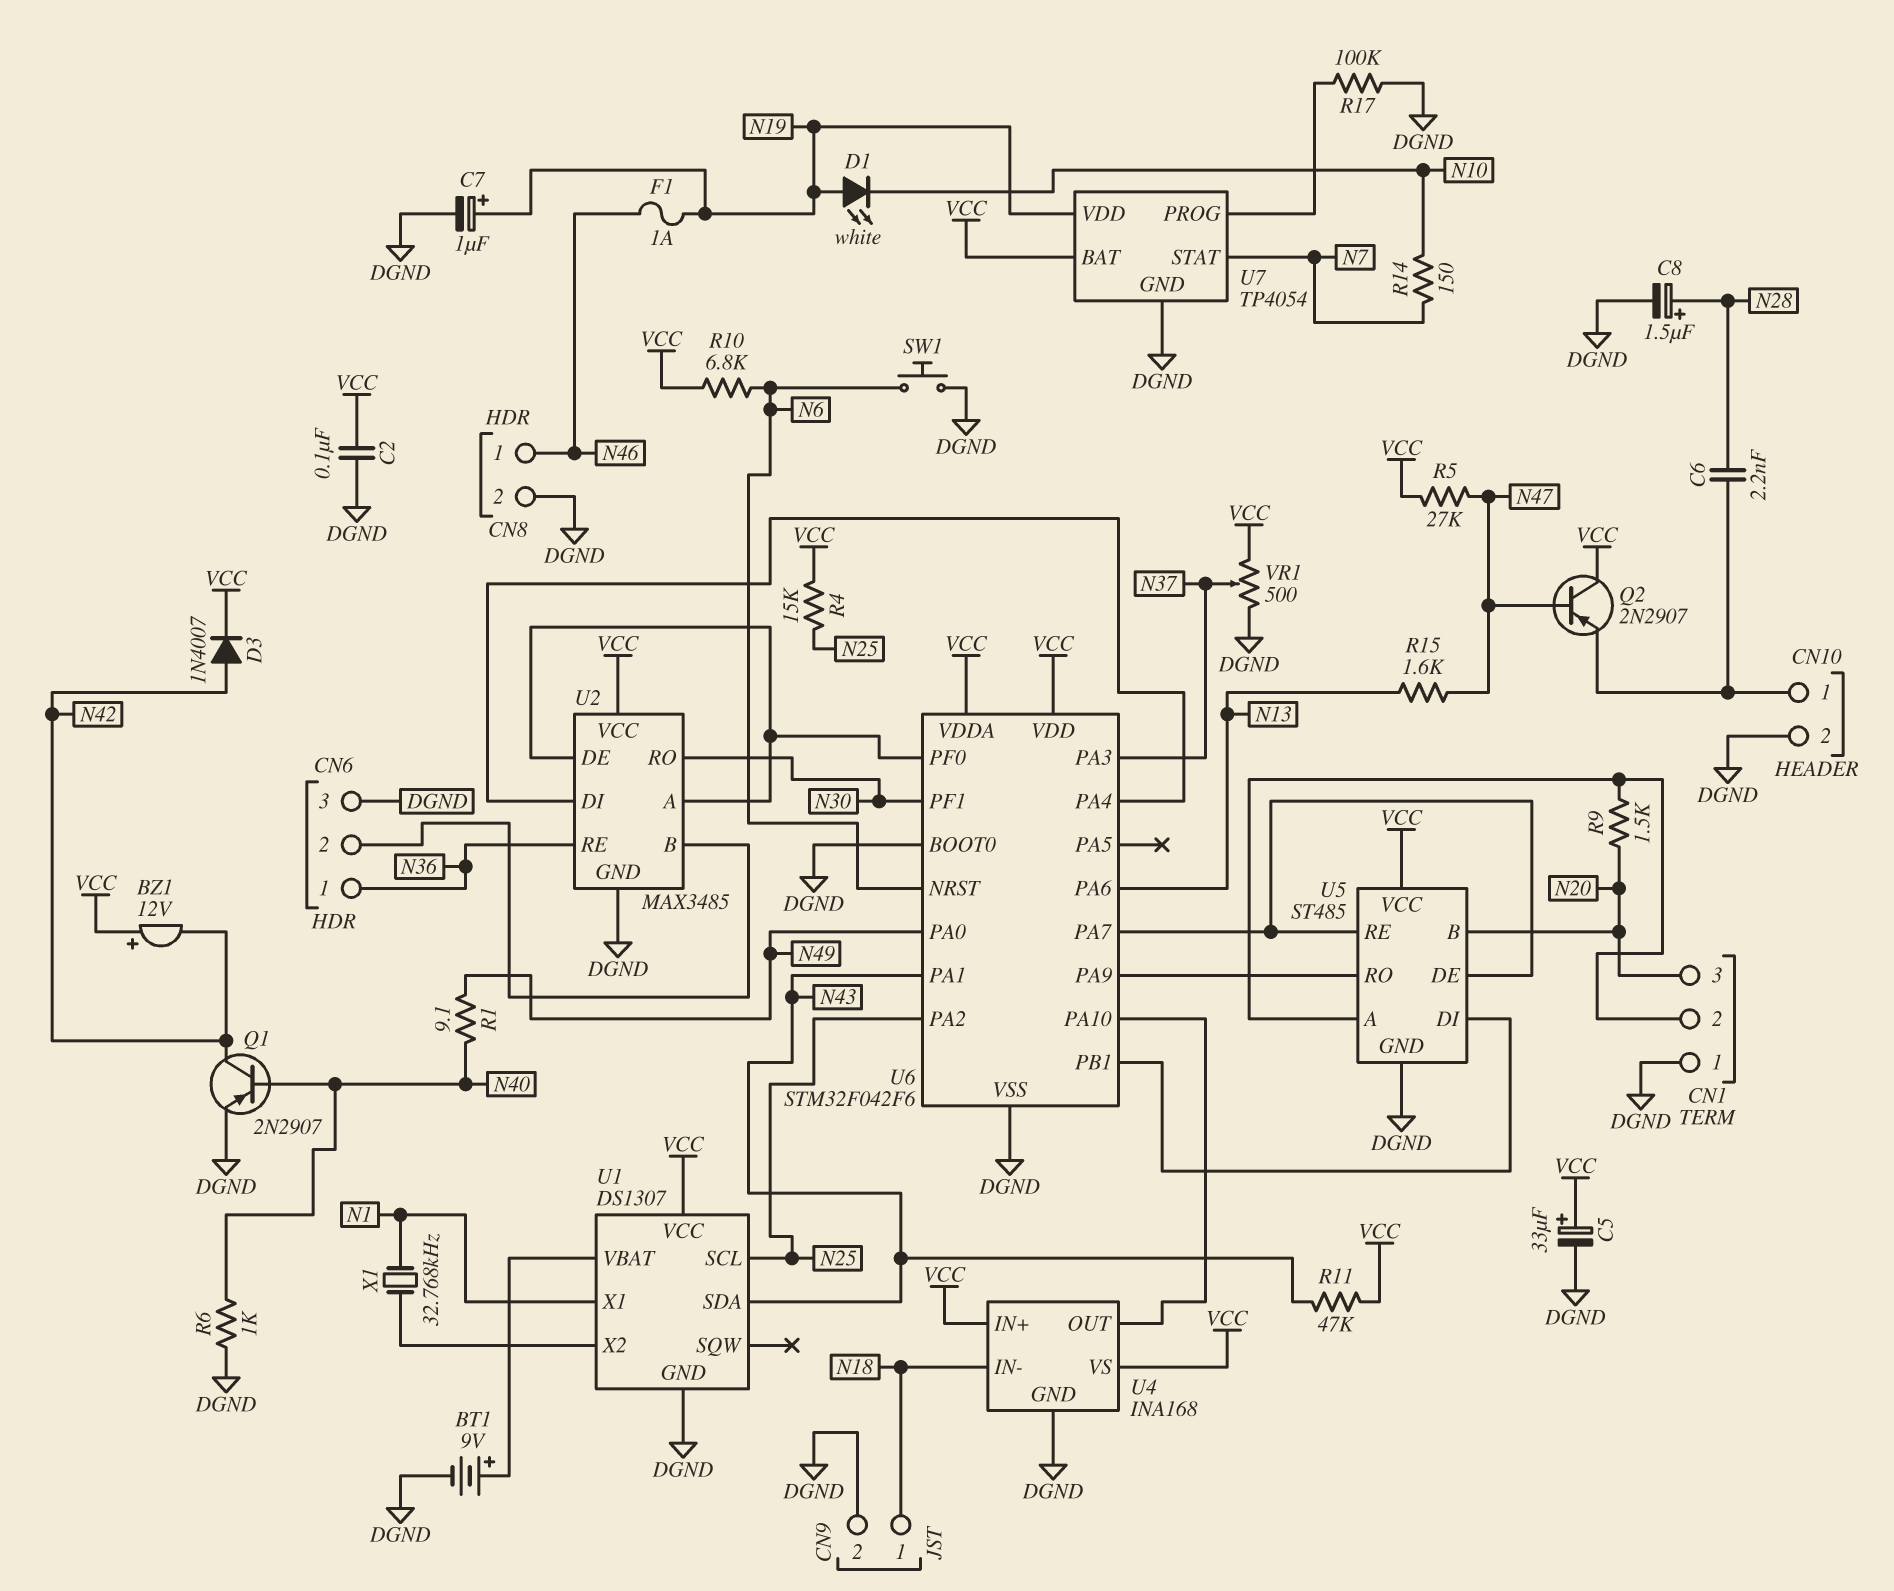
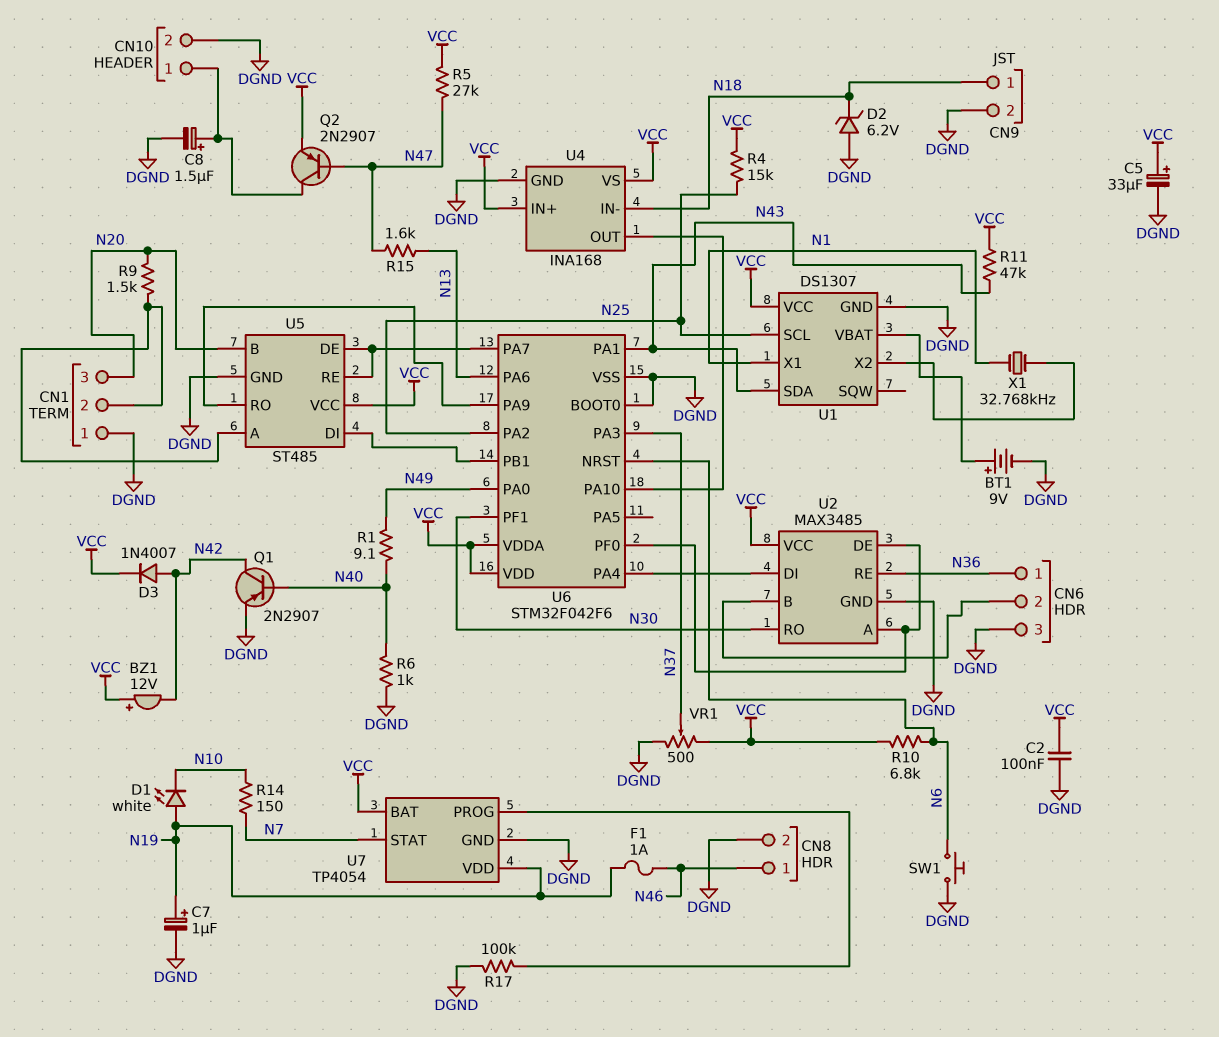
C6: 2.2nF (CN10/1, N28) -> none
C8: 1.5uF (plus N28, minus DGND) -> 1.5uF (plus CN10/1, minus DGND)
D2: none -> zener 6.2V (A DGND, K N18)
Q2: PNP 2N2907 (B N47, C VCC, E CN10/1) -> PNP 2N2907 (B N47, C CN10/1, E VCC)

